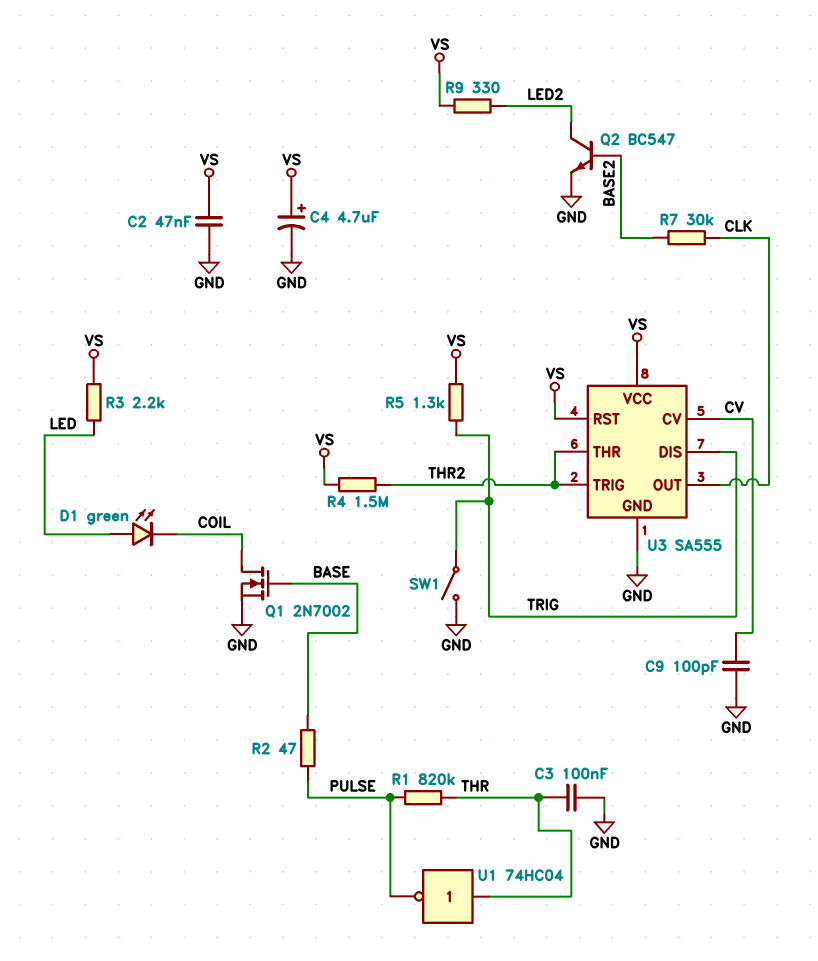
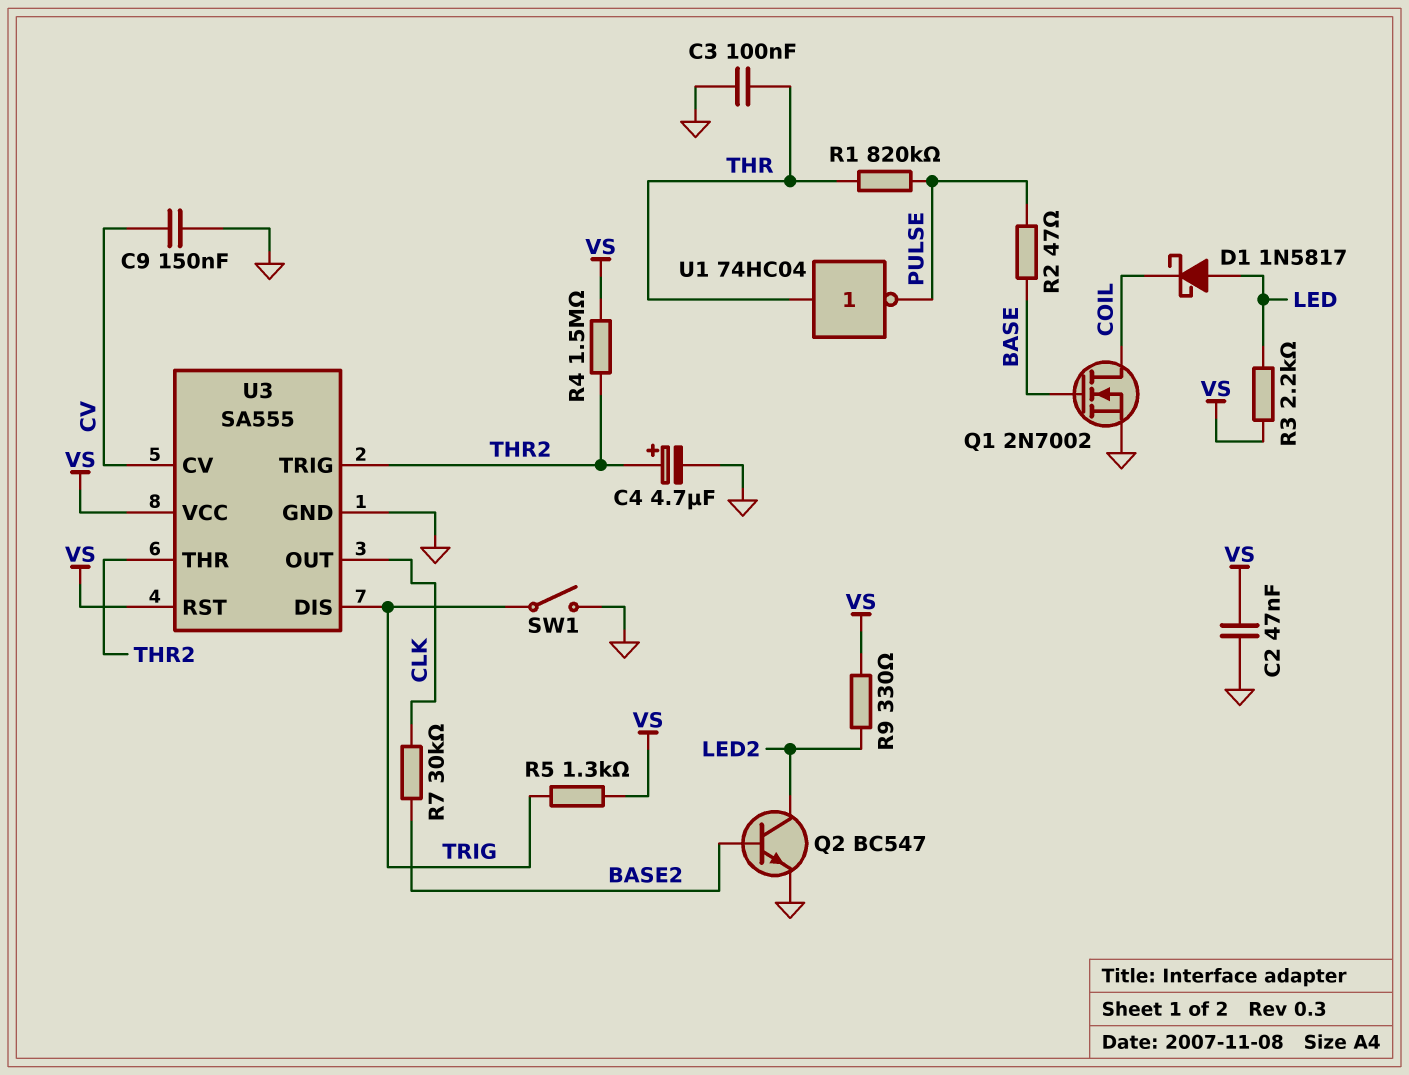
C4: 4.7uF (plus VS, minus GND) -> 4.7uF (plus THR2, minus GND)
C9: 100pF (CV, GND) -> 150nF (CV, GND)
D1: LED green (A LED, K COIL) -> schottky 1N5817 (A LED, K COIL)

